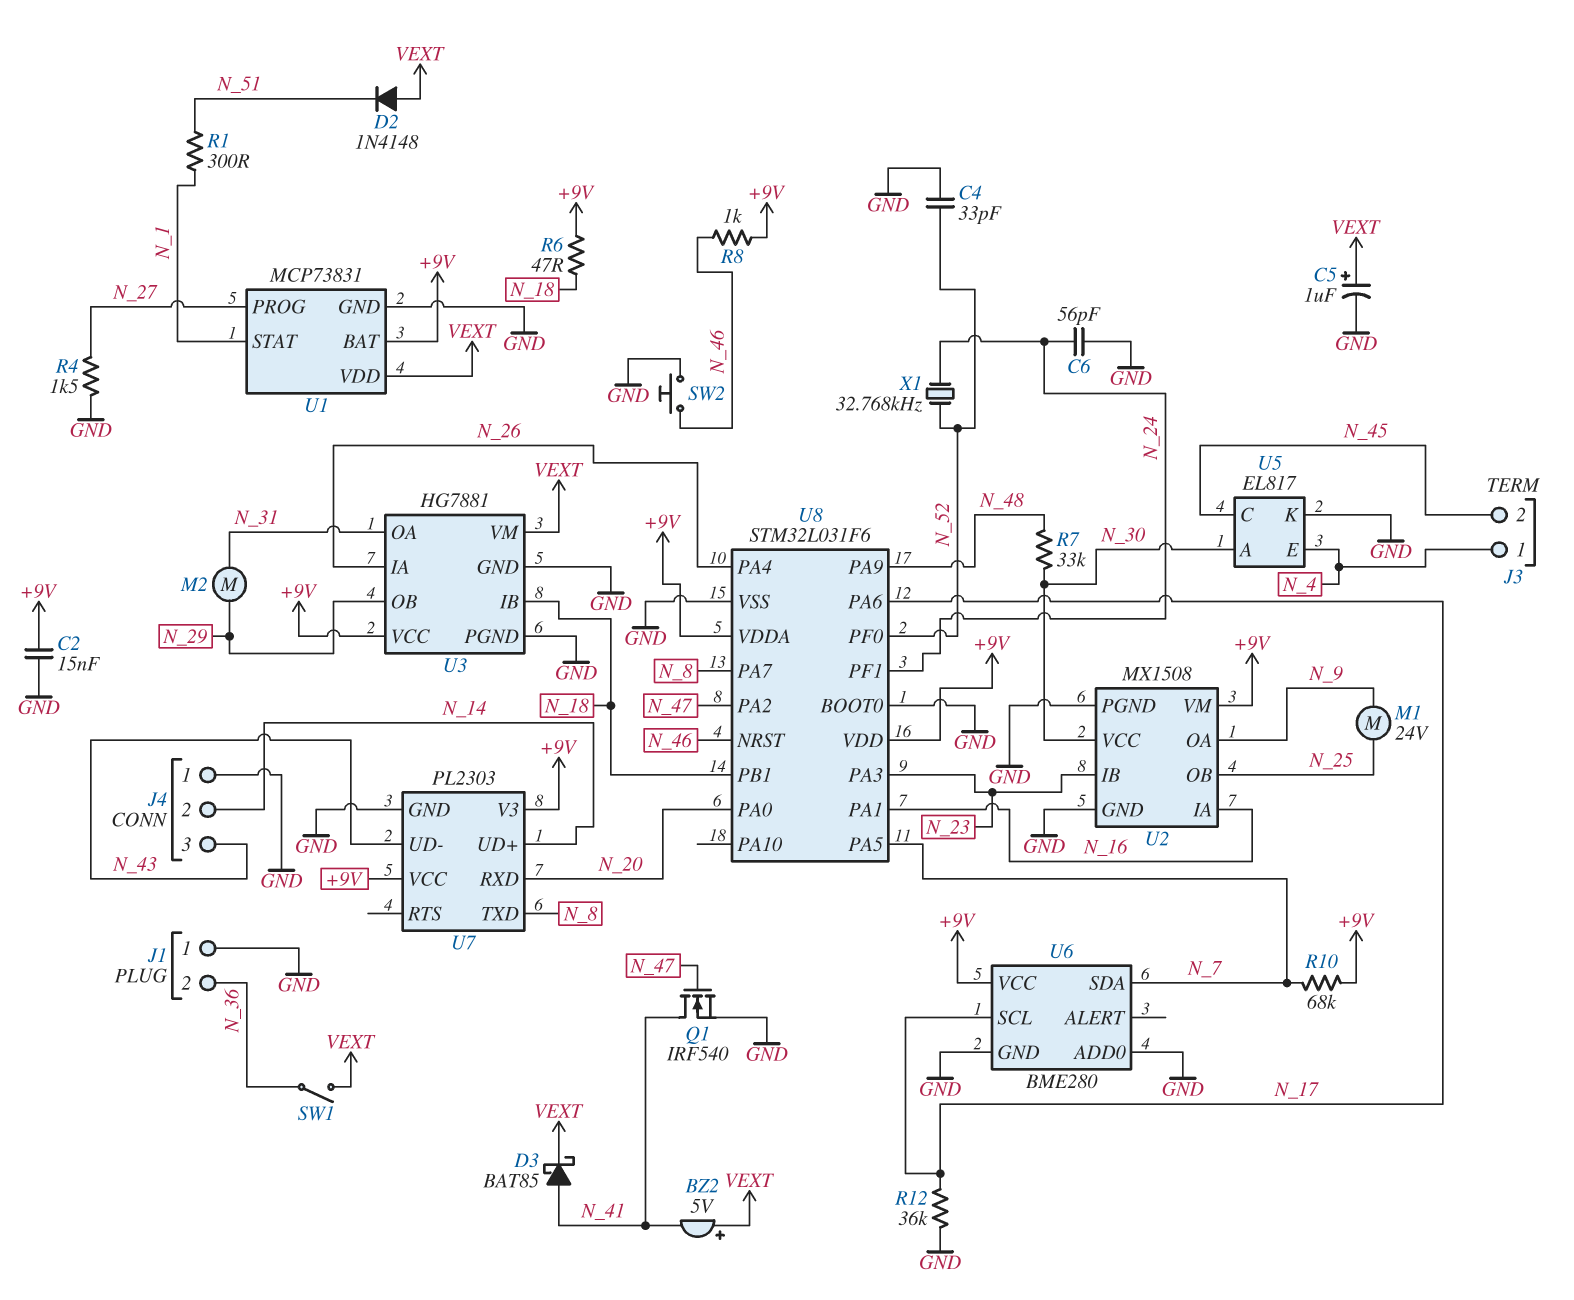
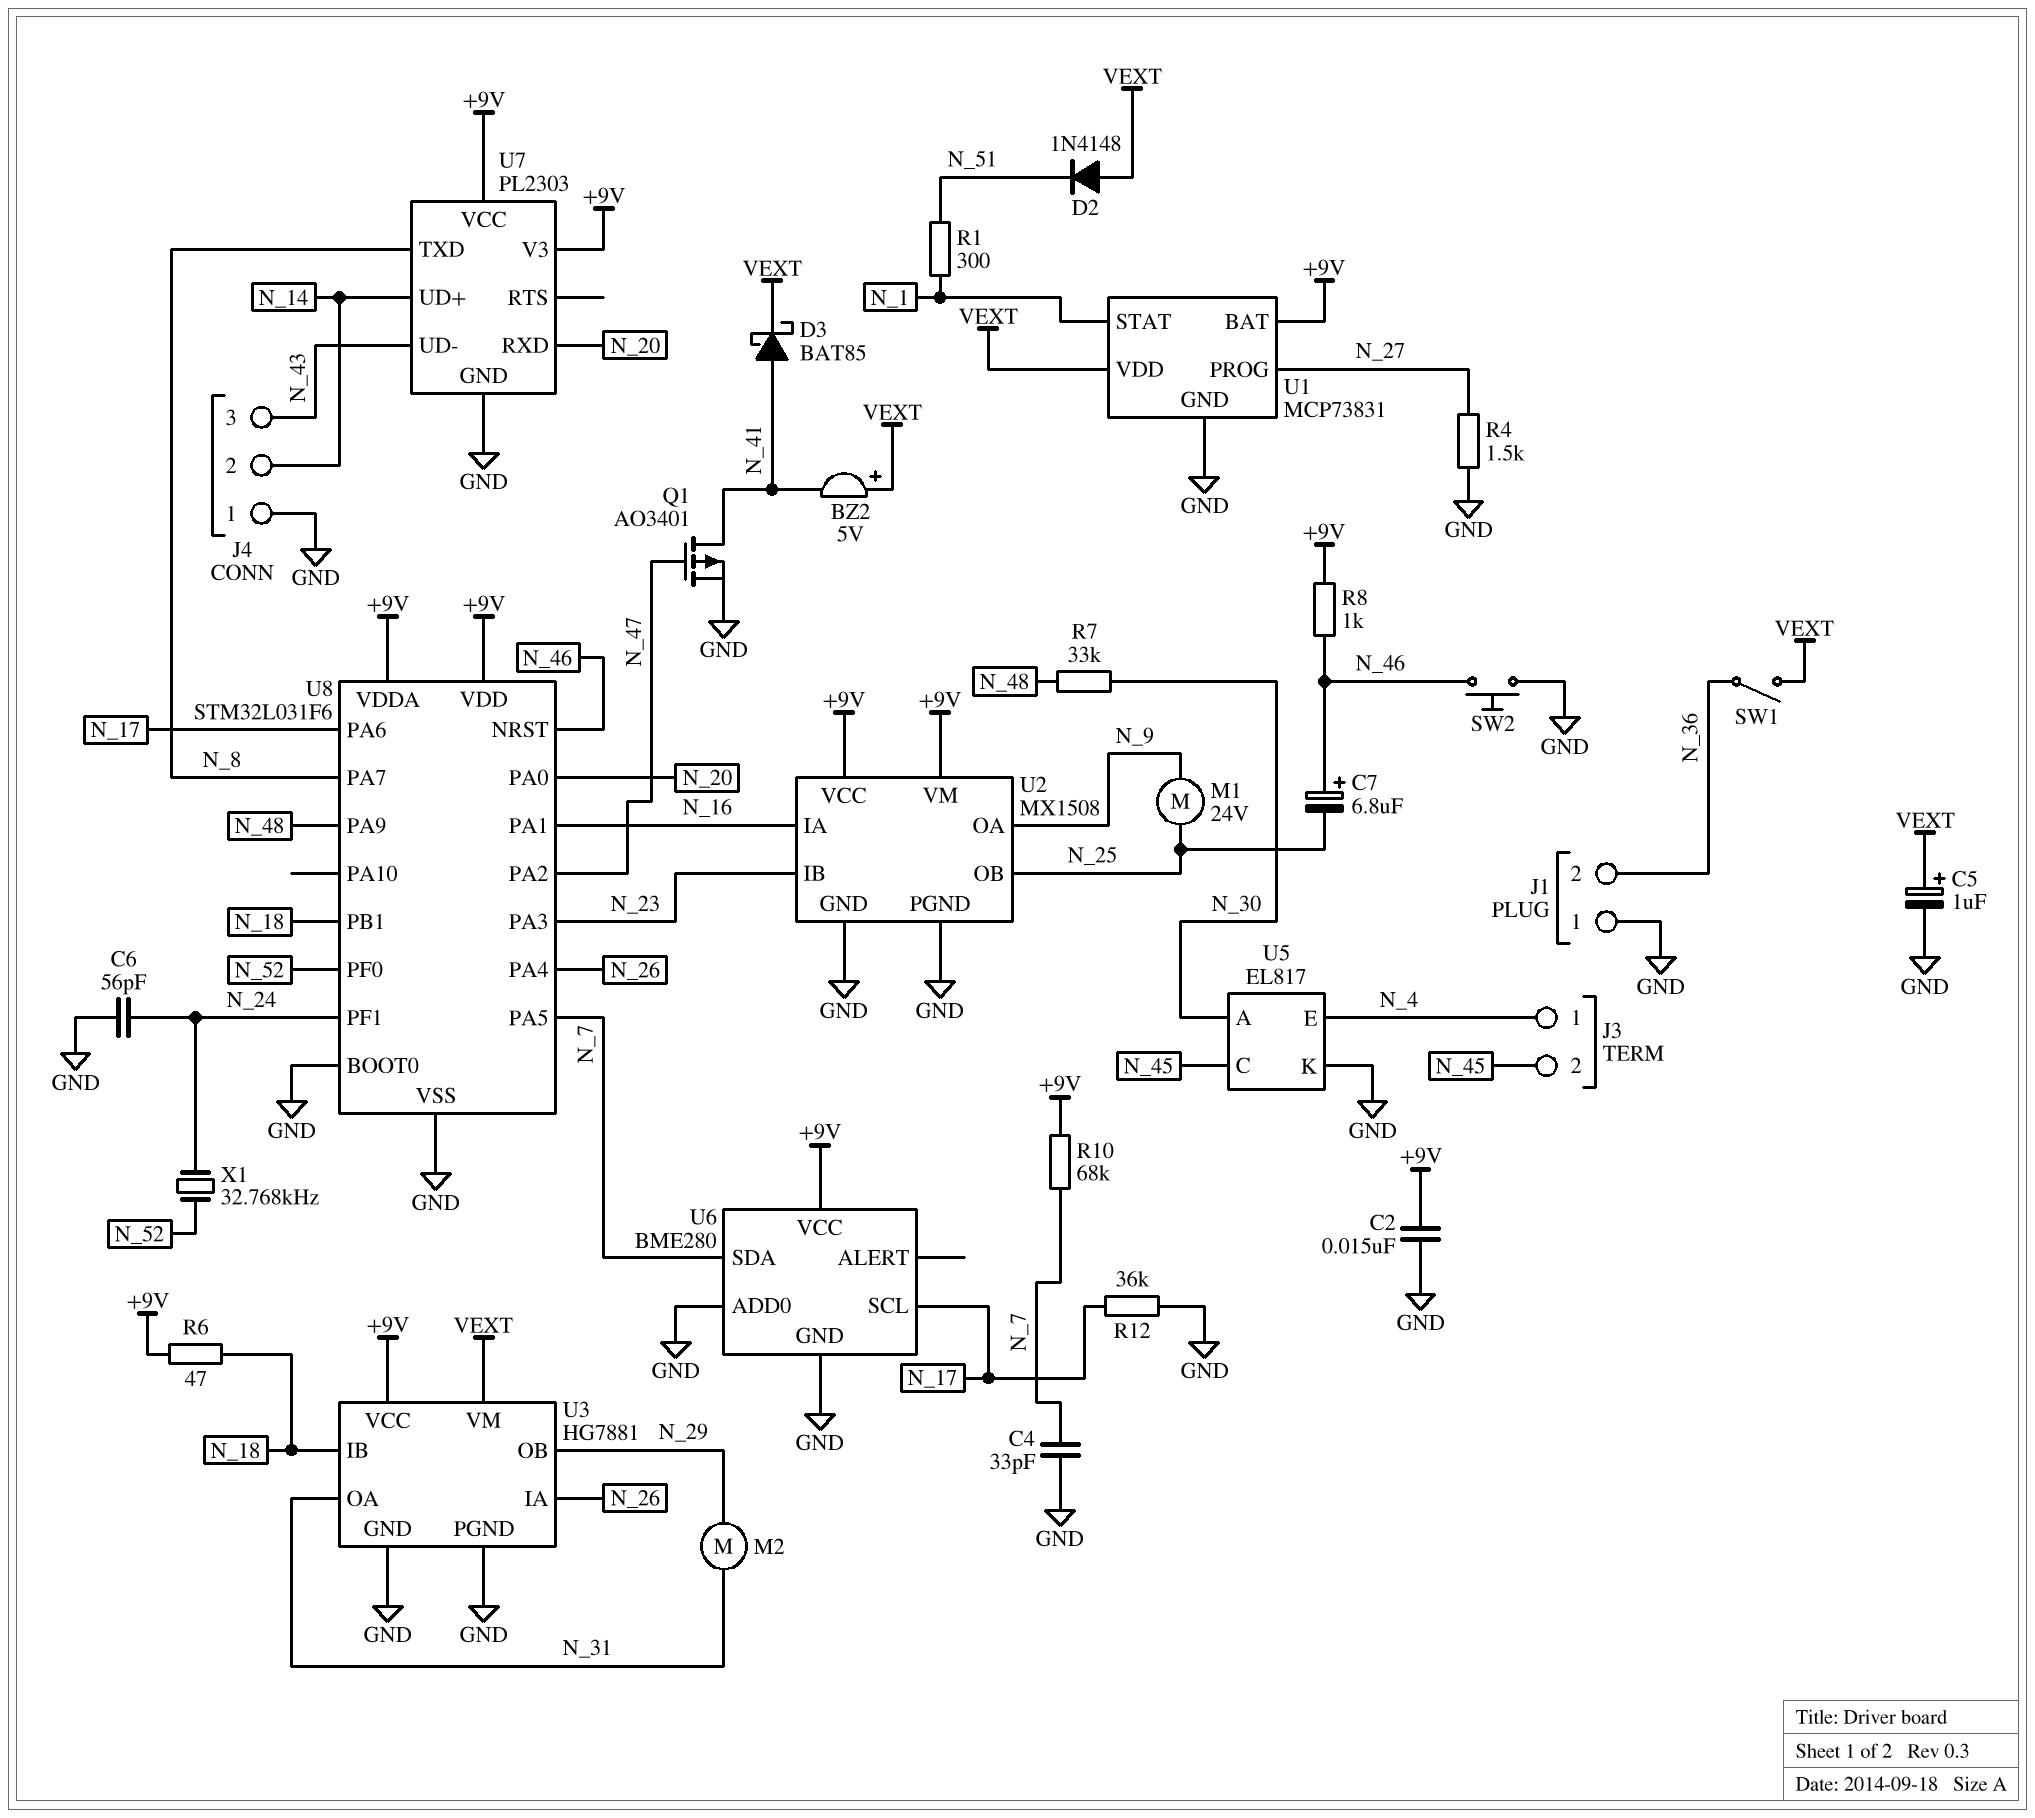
C4: 33pF (GND, N_52) -> 33pF (GND, N_7)
C7: none -> 6.8uF (plus N_46, minus N_25)
Q1: NMOS IRF540 (G N_47, D N_41, S GND) -> PMOS AO3401 (G N_47, D N_41, S GND)
U2 pin VCC: N_30 -> +9V

